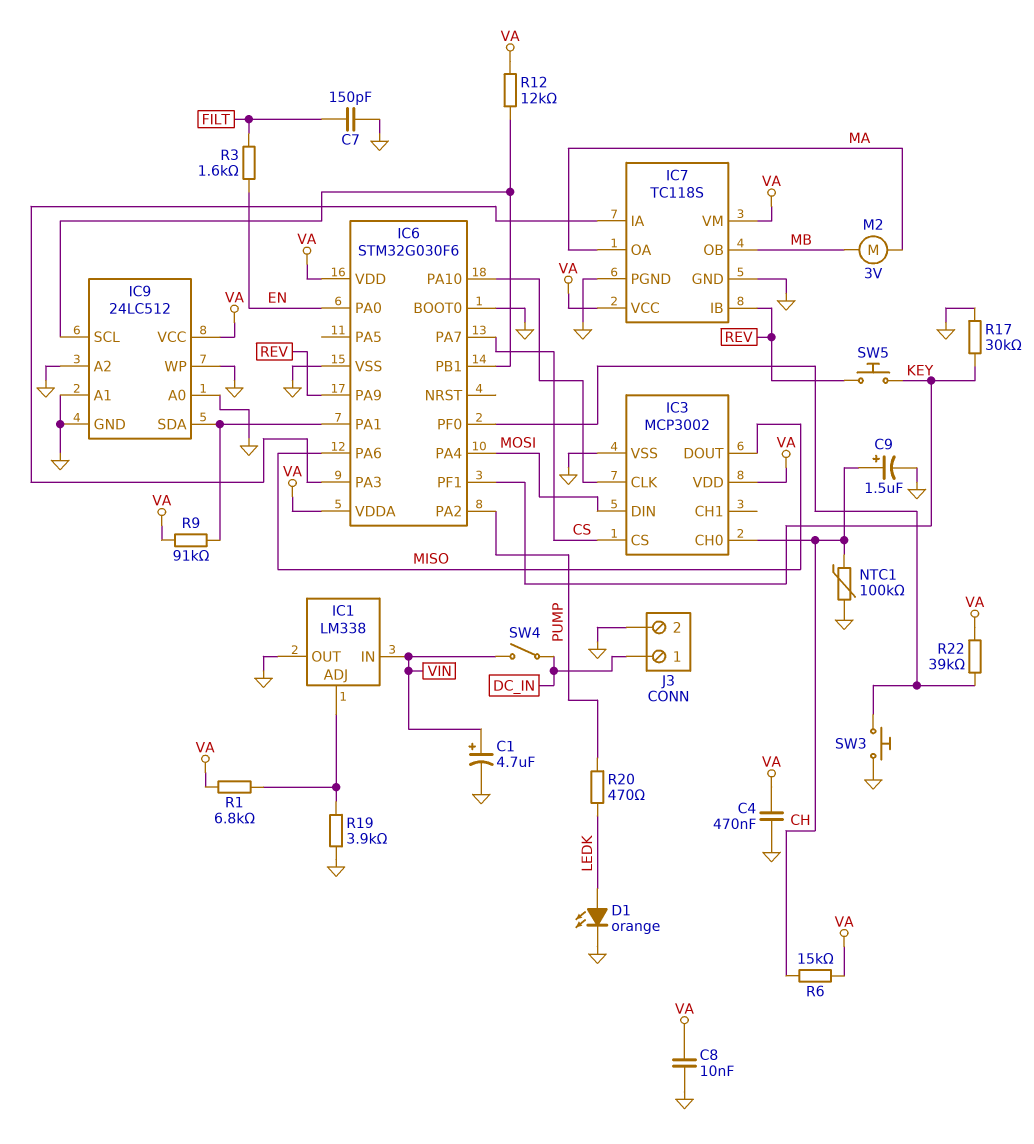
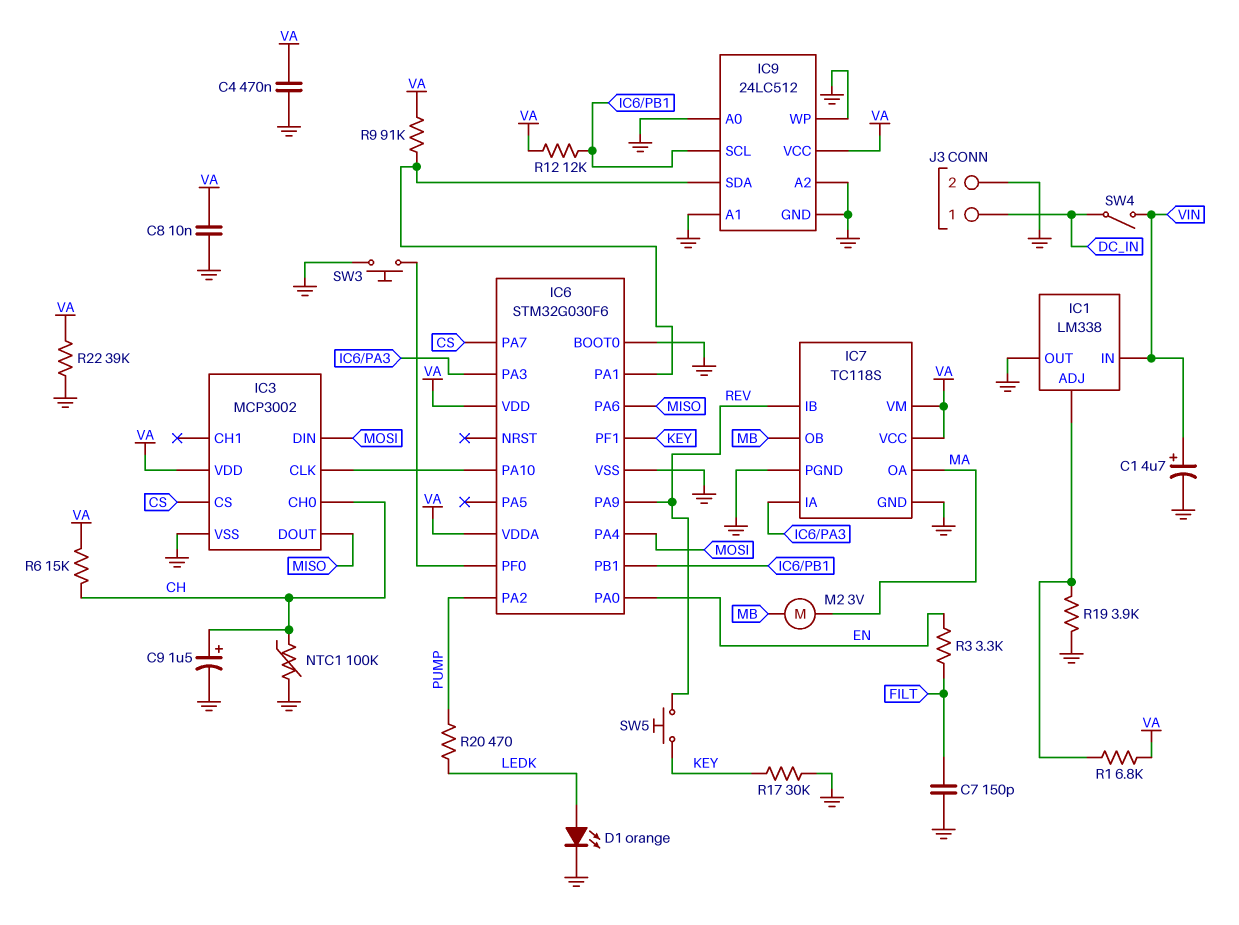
R3: 1.6k (EN, FILT) -> 3.3k (EN, FILT)
R22: 39k (IC6/PF0, VA) -> 39k (GND, VA)

